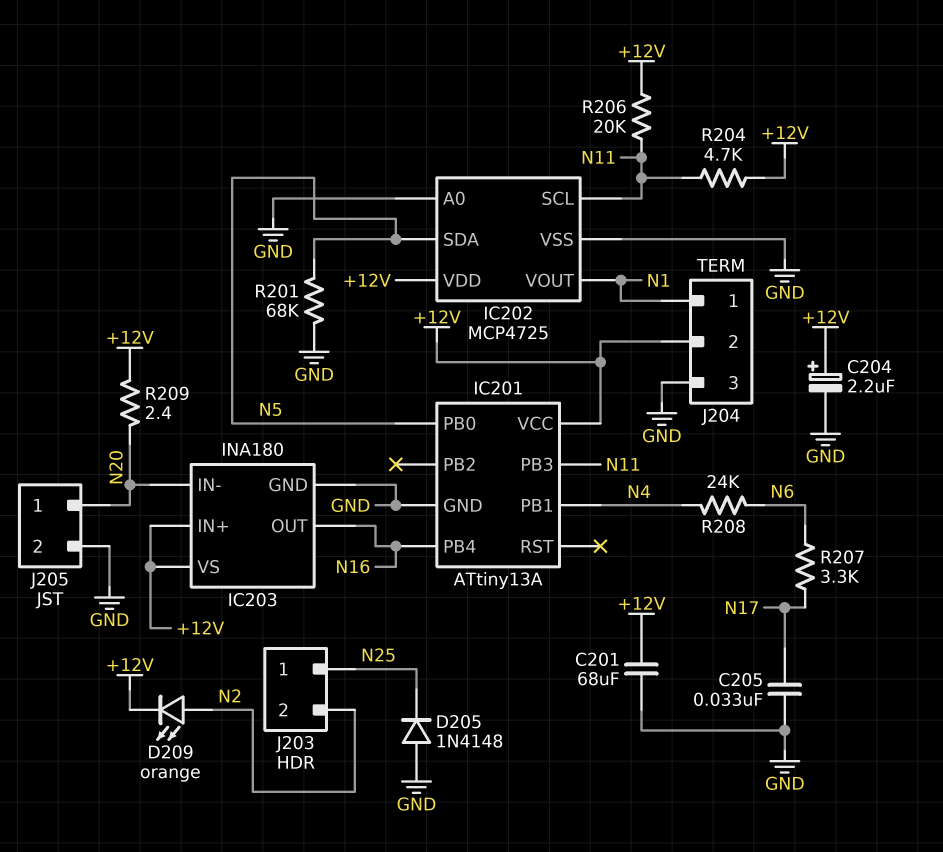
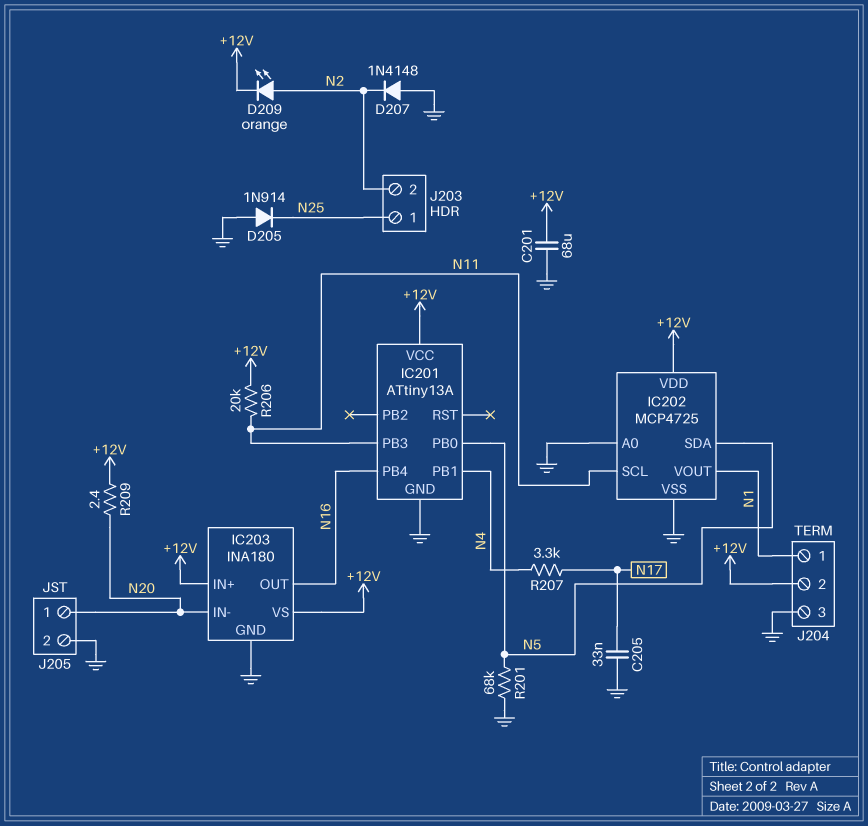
C204: 2.2uF (plus +12V, minus GND) -> none
D205: diode 1N4148 (A GND, K N25) -> diode 1N914 (A GND, K N25)
D207: none -> diode 1N4148 (A GND, K N2)
R204: 4.7k (+12V, N11) -> none
R207: 3.3k (N6, N17) -> 3.3k (N4, N17)
R208: 24k (N4, N6) -> none

